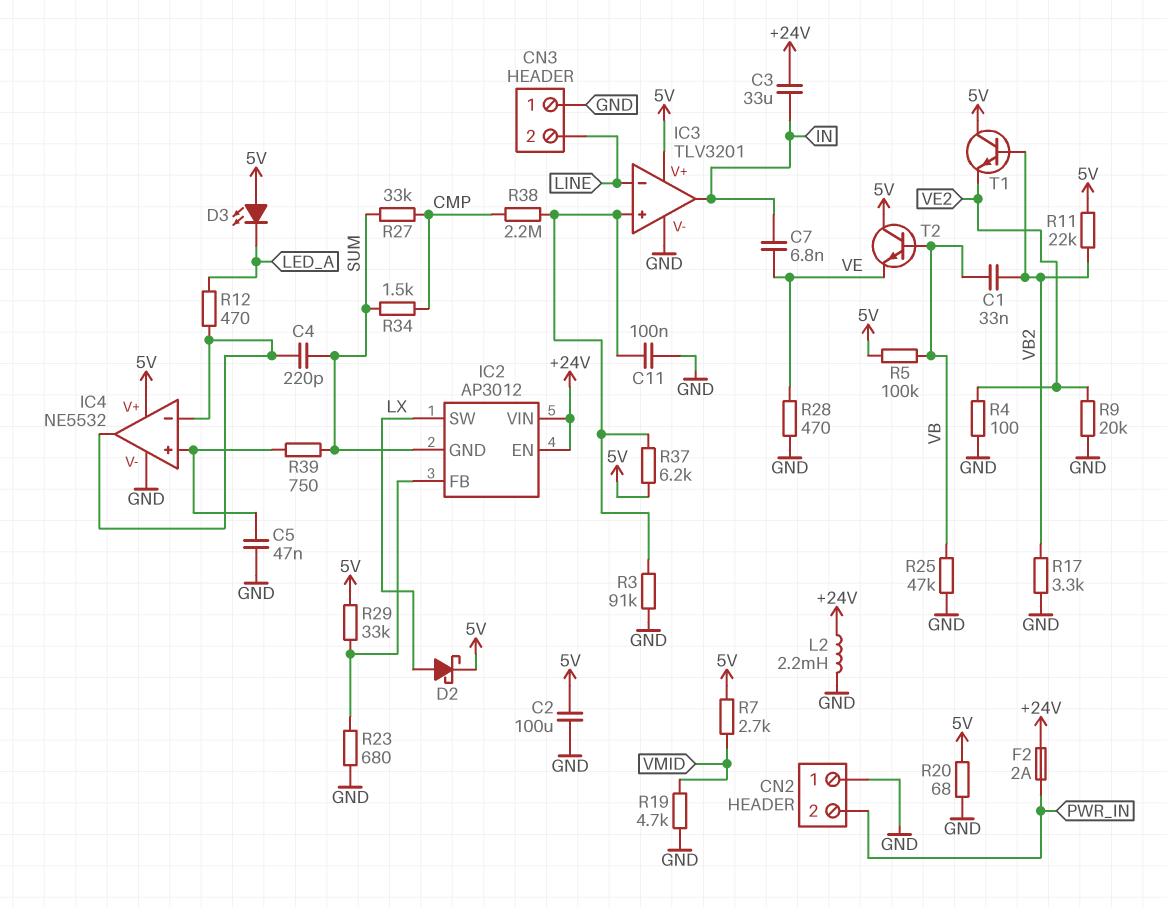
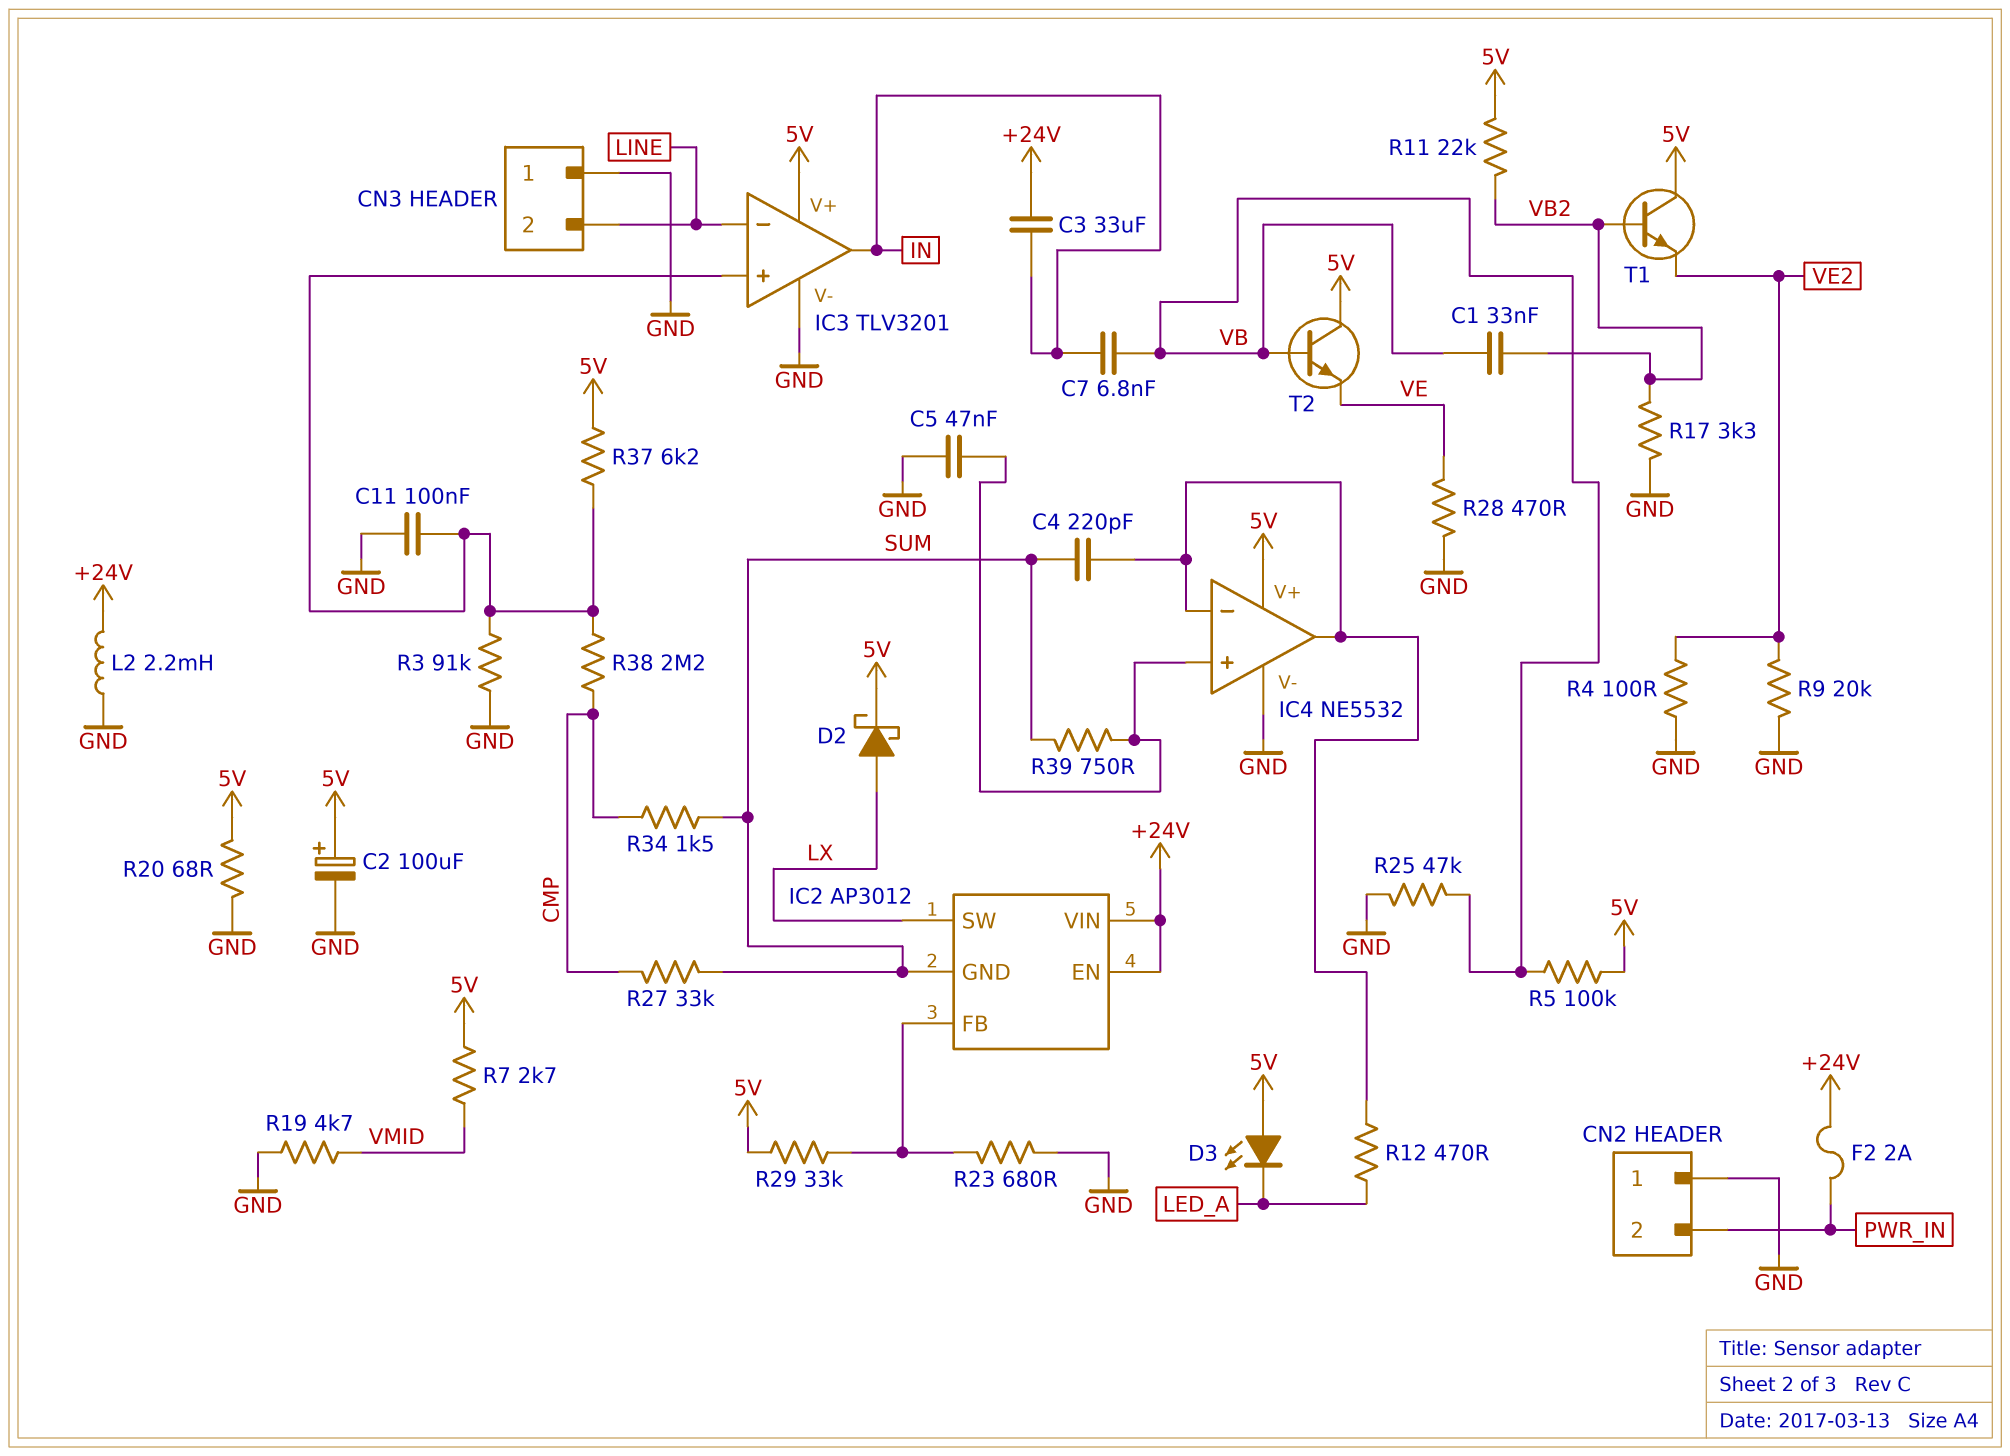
C2: 100uF (5V, GND) -> 100uF (plus 5V, minus GND)
C7: 6.8nF (IN, VE) -> 6.8nF (IN, VB)

